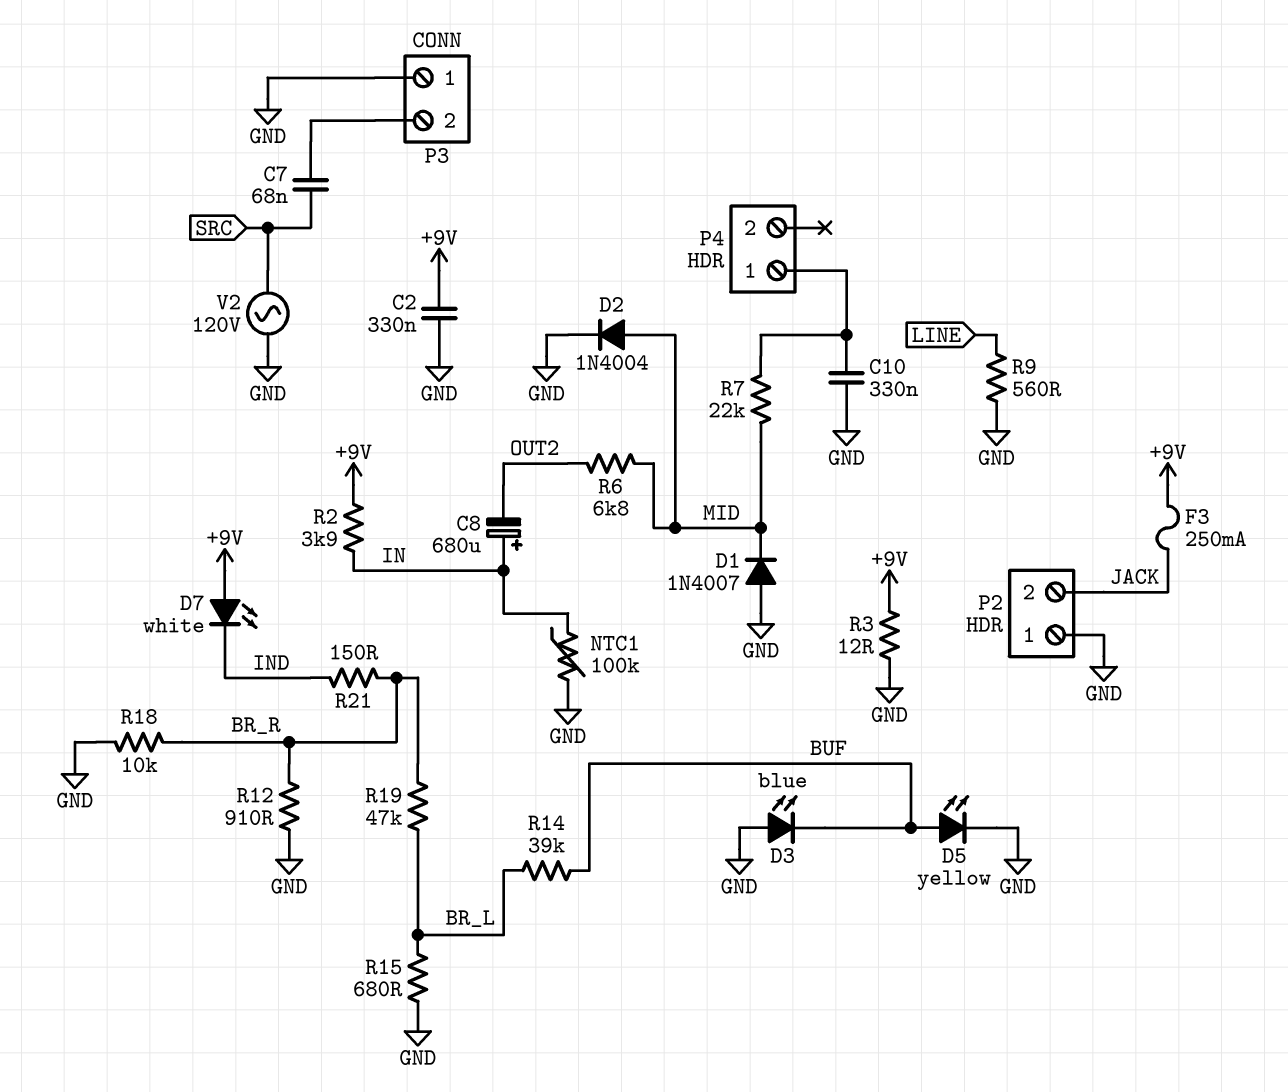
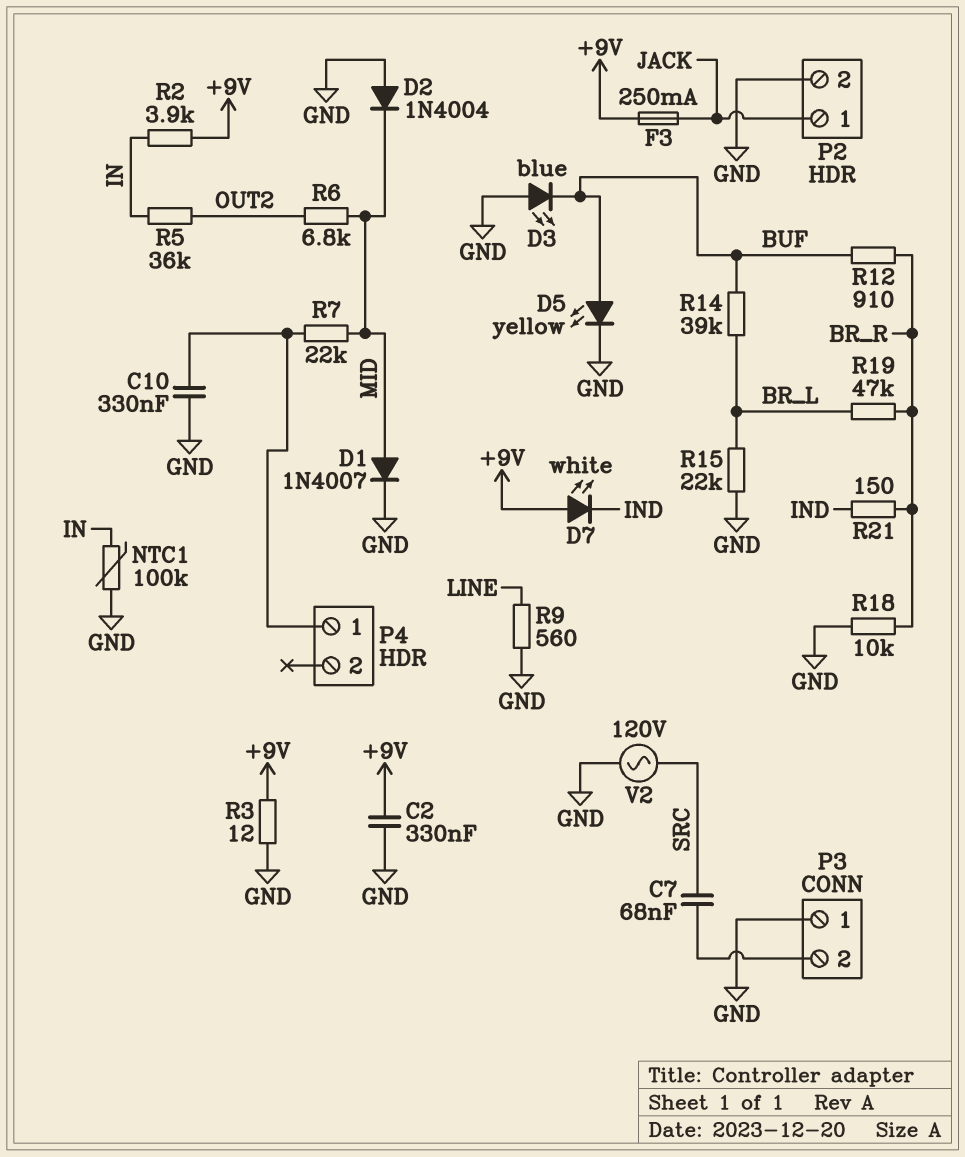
C8: 680uF (plus IN, minus OUT2) -> none
D1: diode 1N4007 (A GND, K MID) -> diode 1N4007 (A MID, K GND)
D2: diode 1N4004 (A MID, K GND) -> diode 1N4004 (A GND, K MID)
P2 pin 1: GND -> JACK
P2 pin 2: JACK -> GND
R5: none -> 36k (IN, OUT2)
R12: 910 (BR_R, GND) -> 910 (BR_R, BUF)
R15: 680 (BR_L, GND) -> 22k (BR_L, GND)

